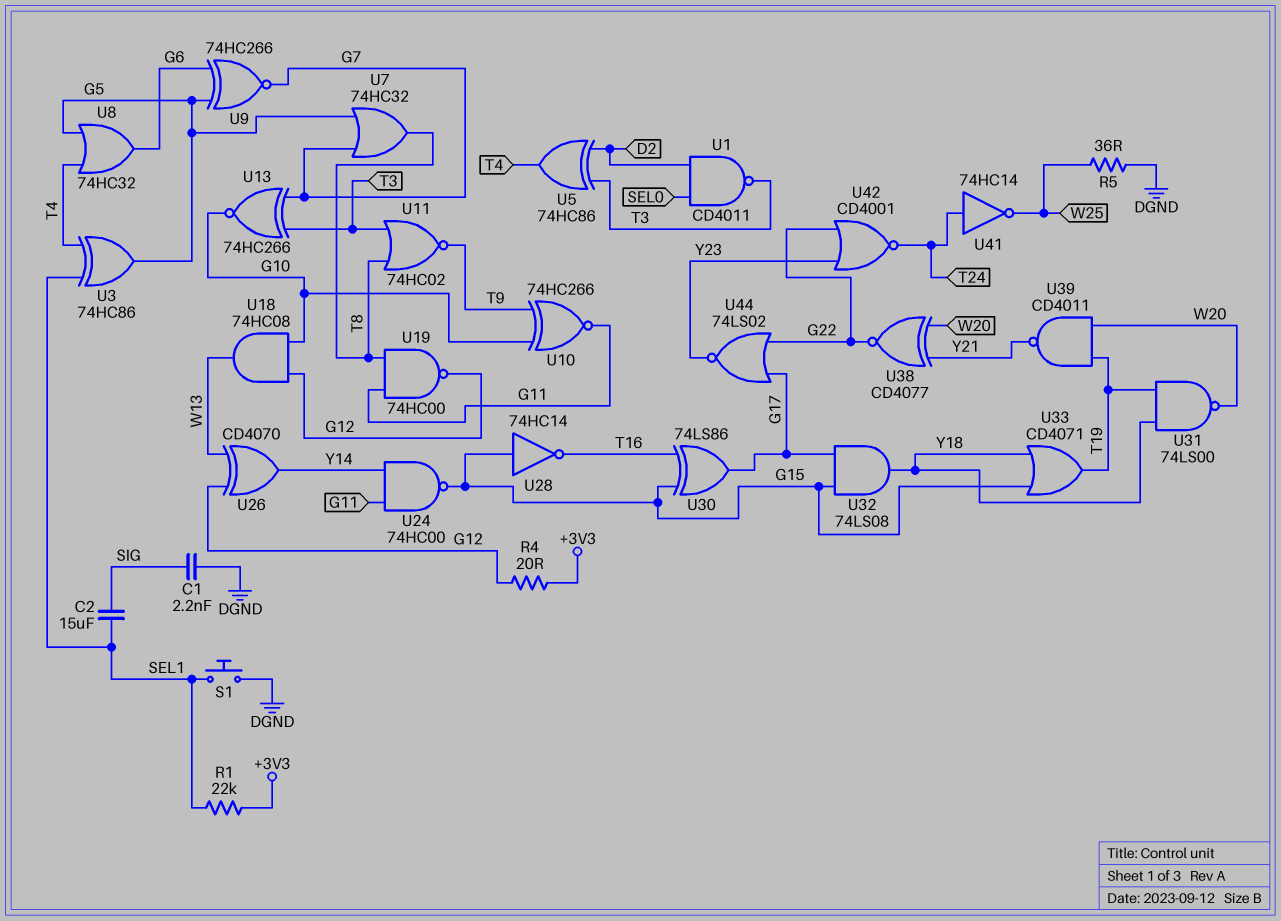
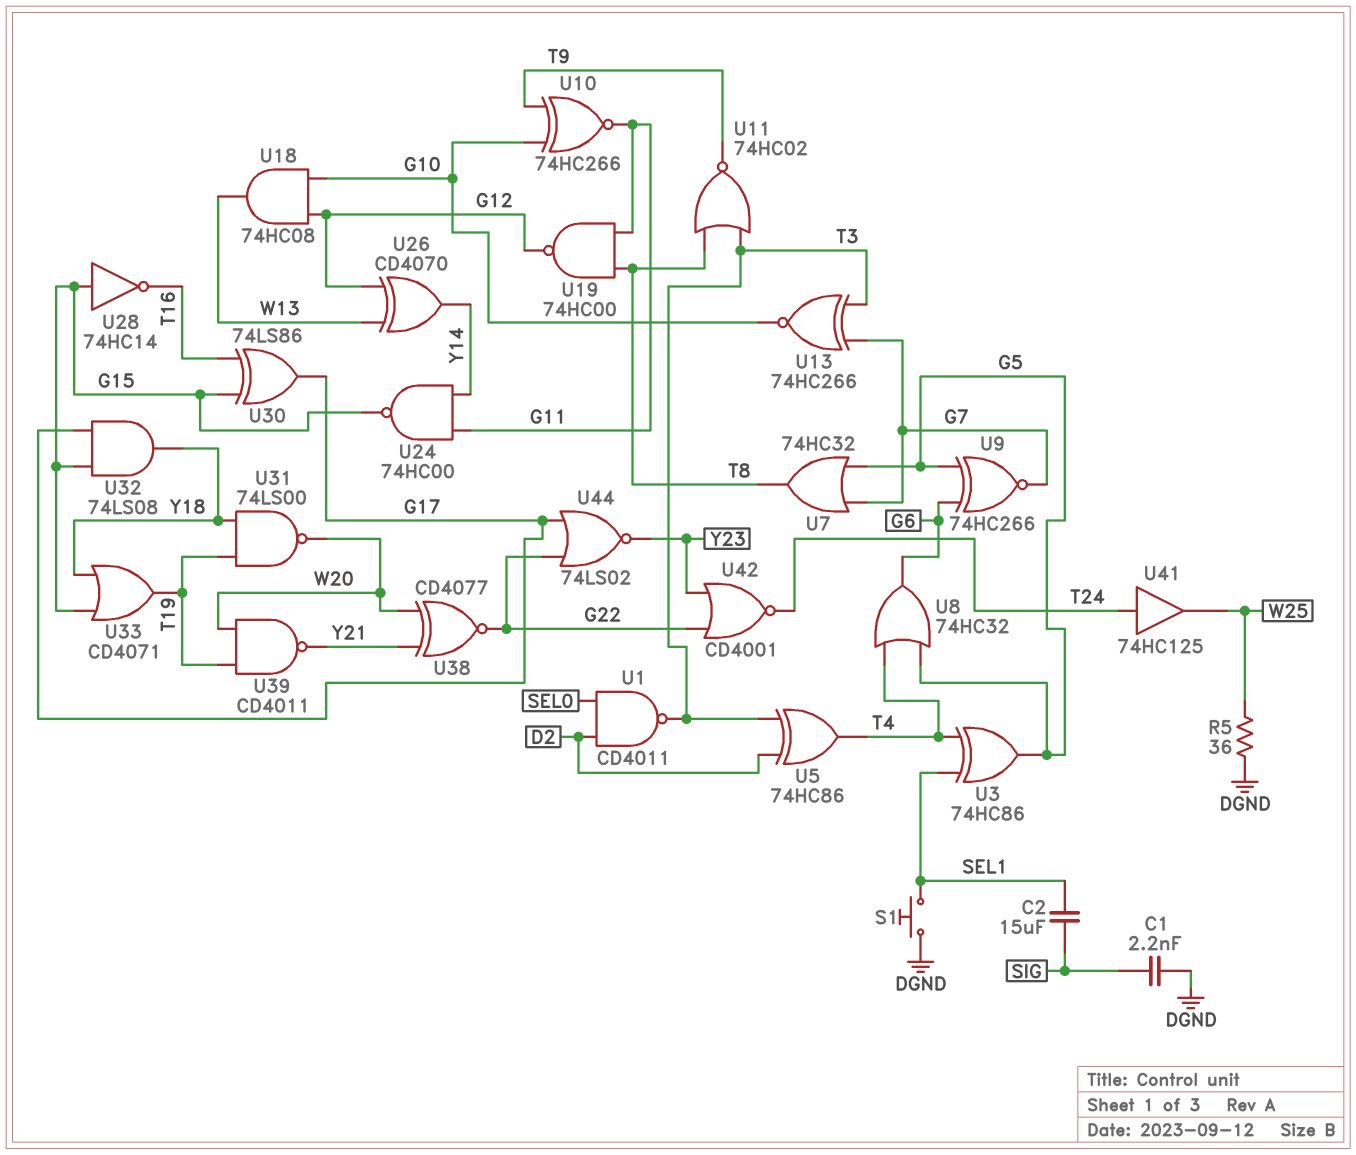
R1: 22k (+3V3, SEL1) -> none
R4: 20 (+3V3, G12) -> none
U41: NOT 74HC14 (in T24, out W25) -> buffer 74HC125 (in T24, out W25)

